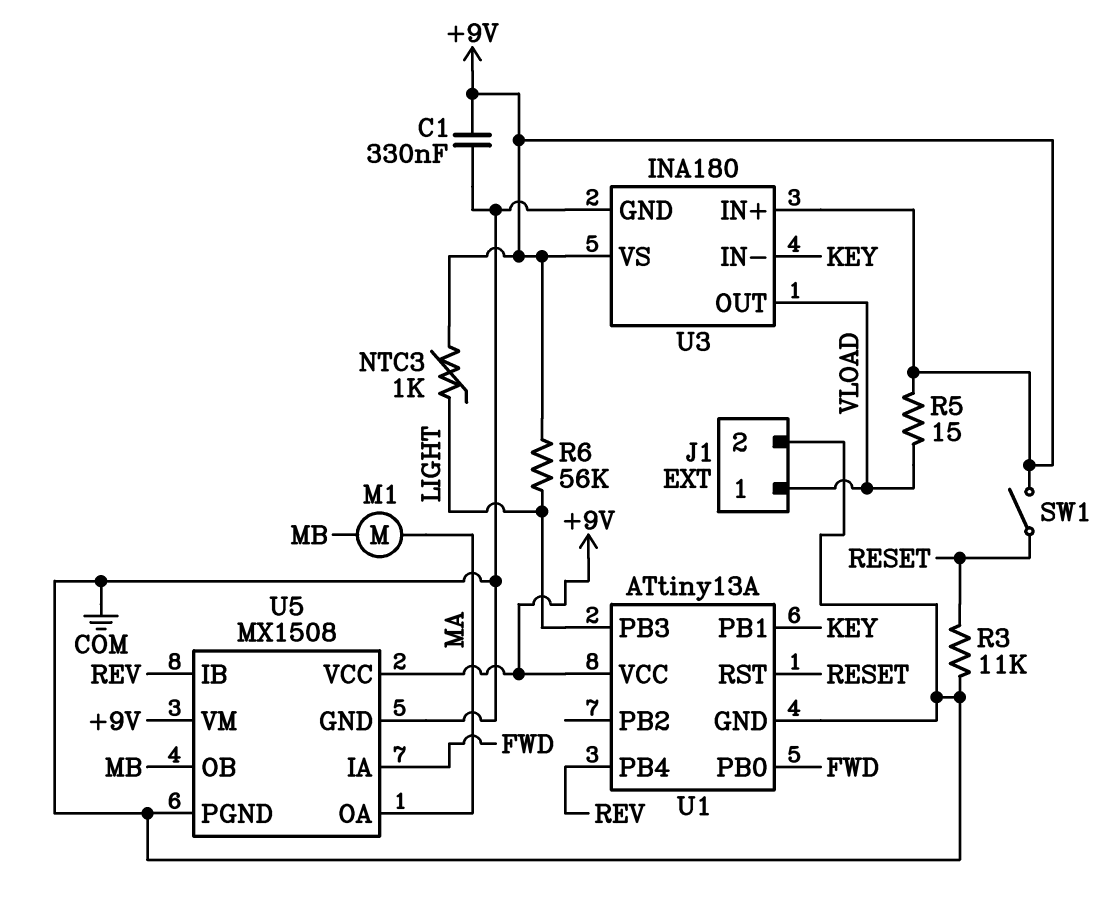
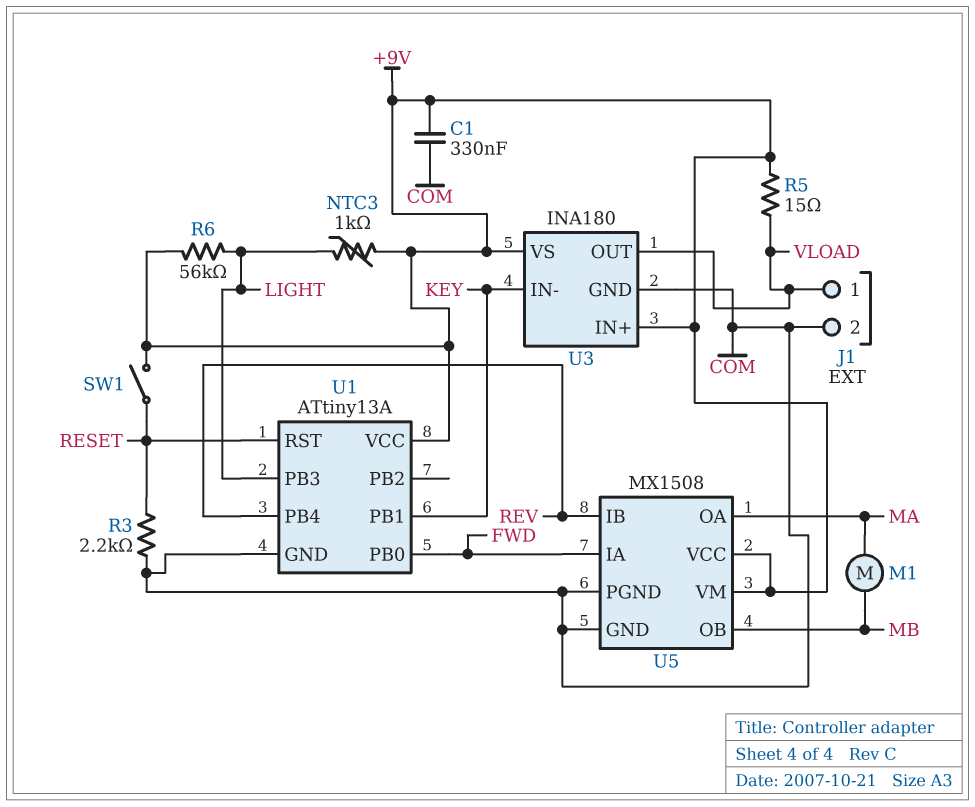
R3: 11k (COM, RESET) -> 2.2k (COM, RESET)

